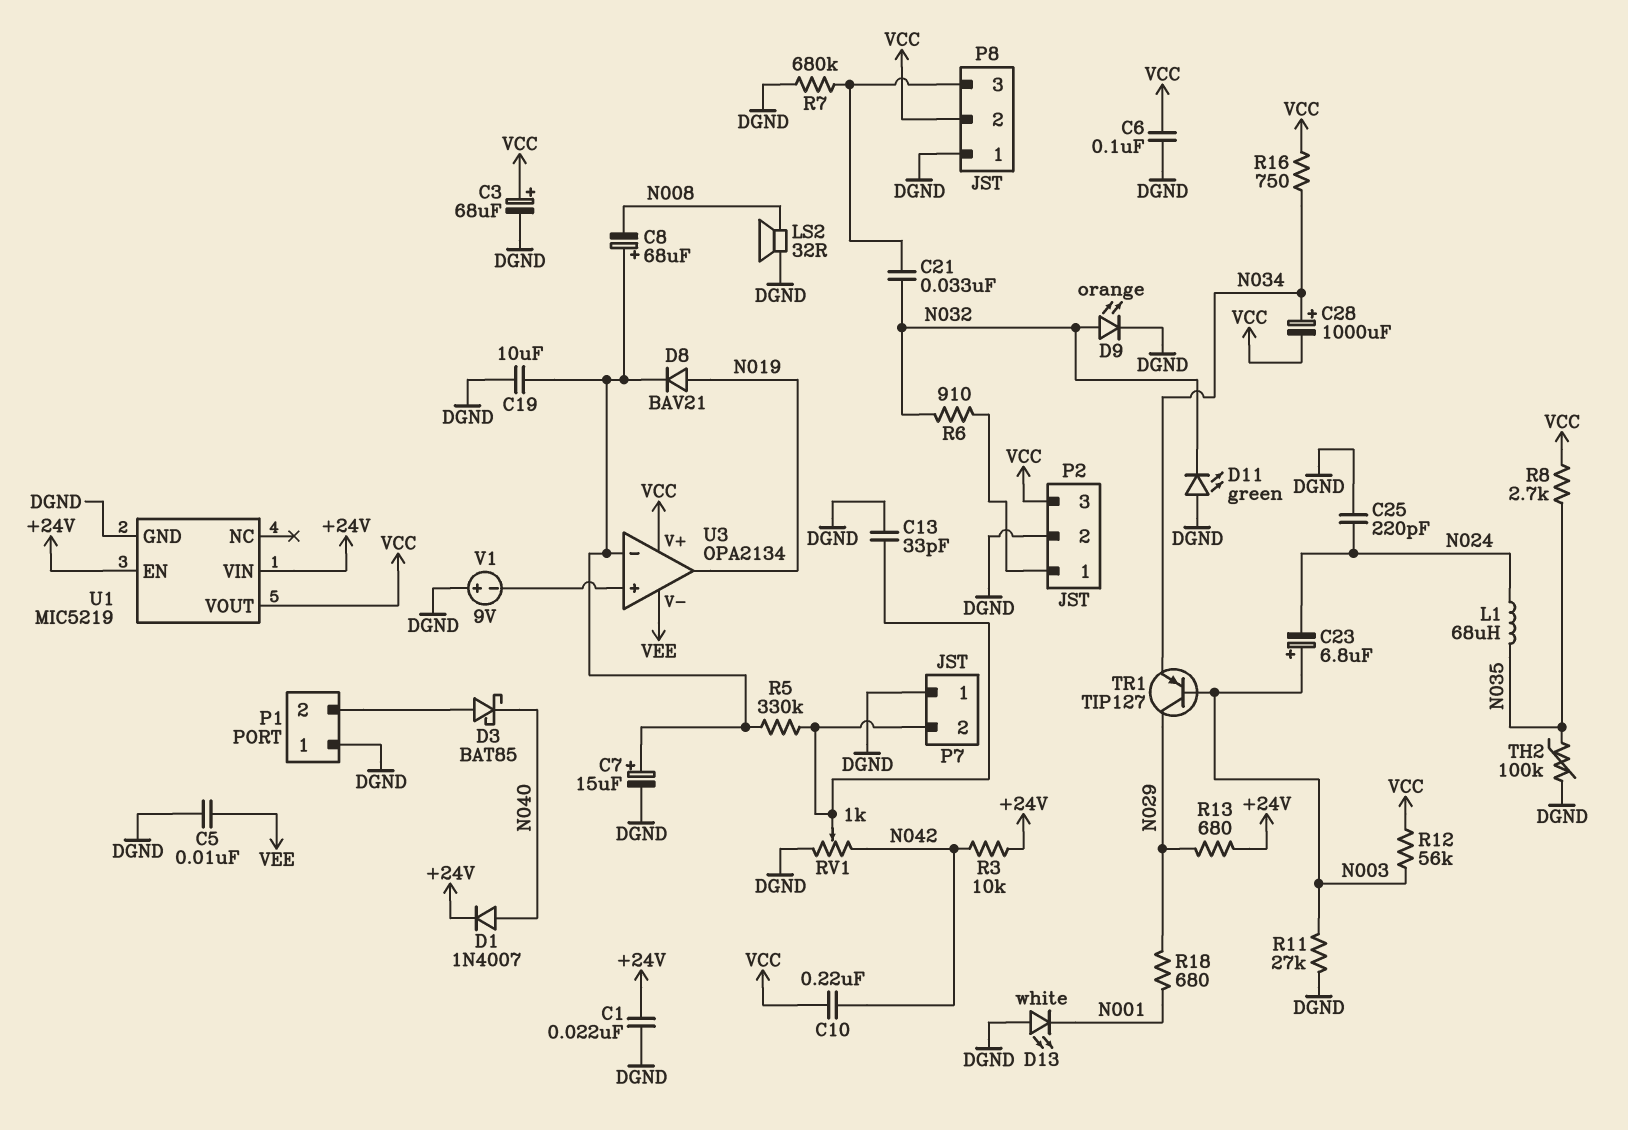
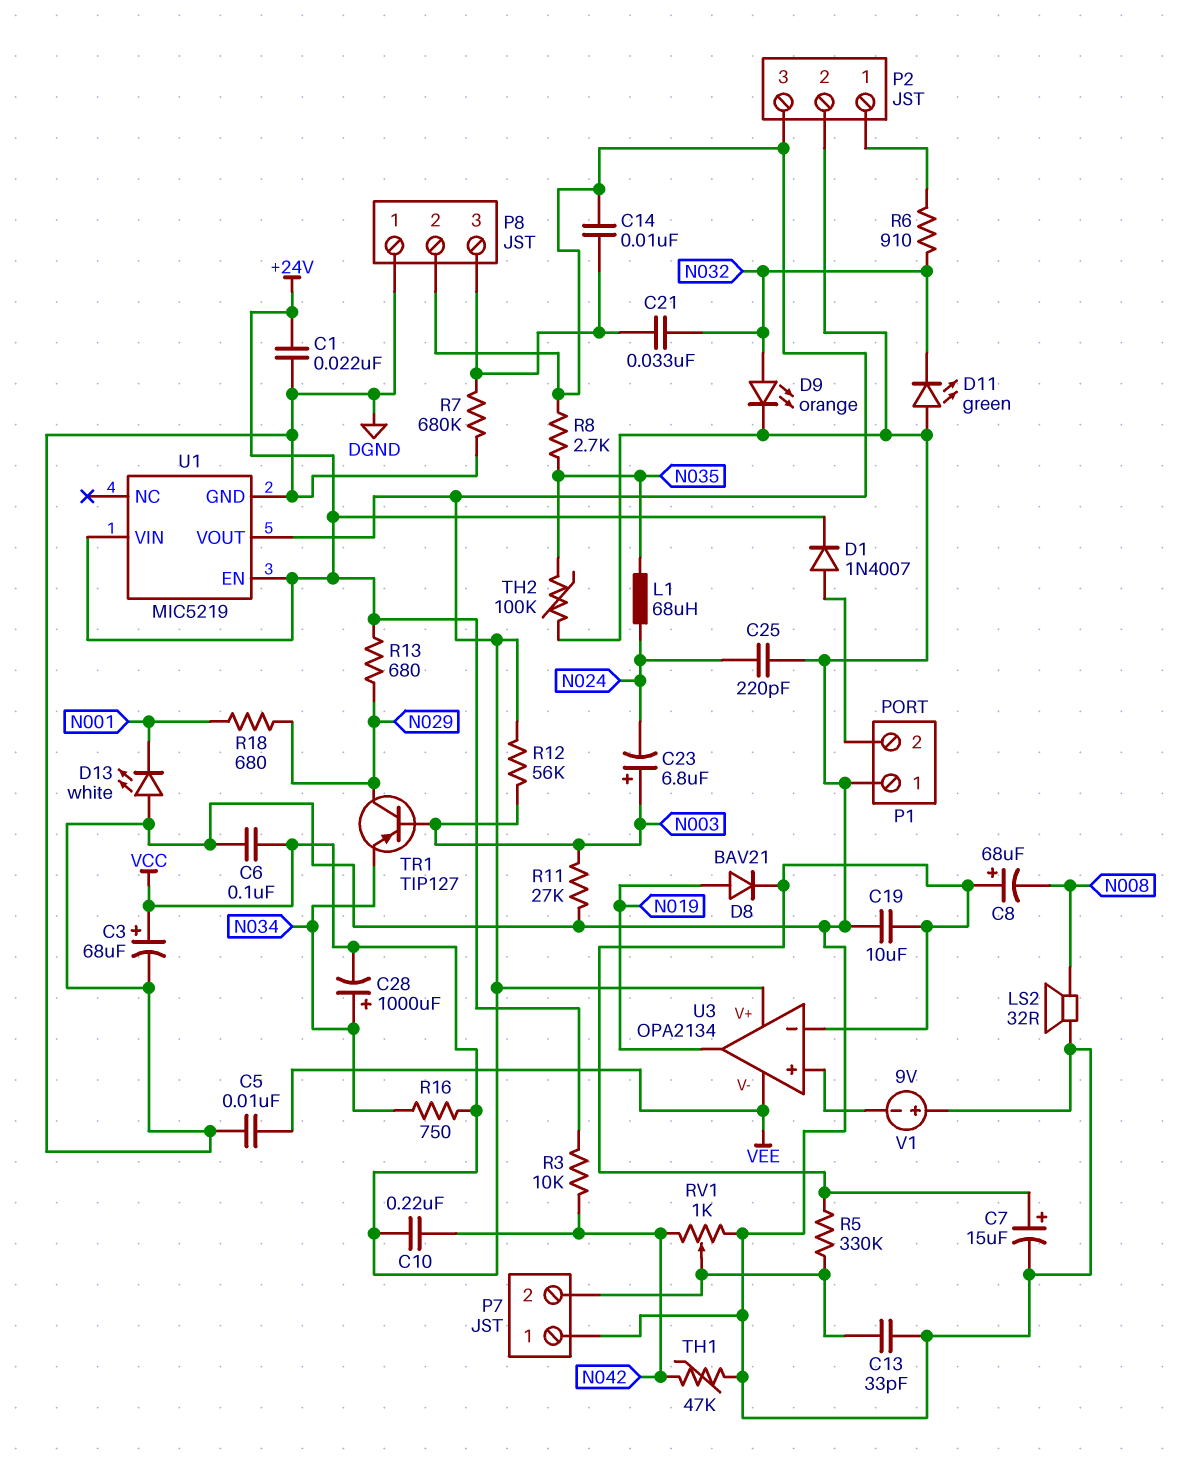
C14: none -> 10nF (P8/3, VCC)
D1: diode 1N4007 (A N040, K +24V) -> diode 1N4007 (A P1/2, K +24V)
D3: schottky BAT85 (A P1/2, K N040) -> none
TH1: none -> 47k (DGND, N042)

